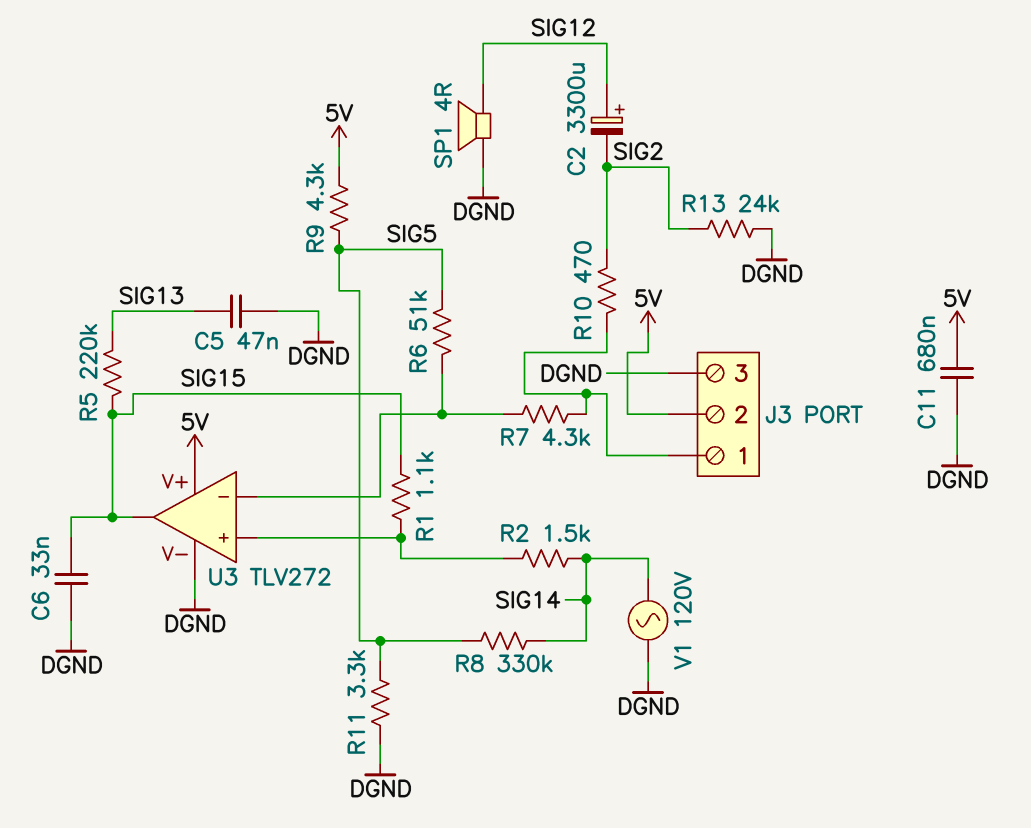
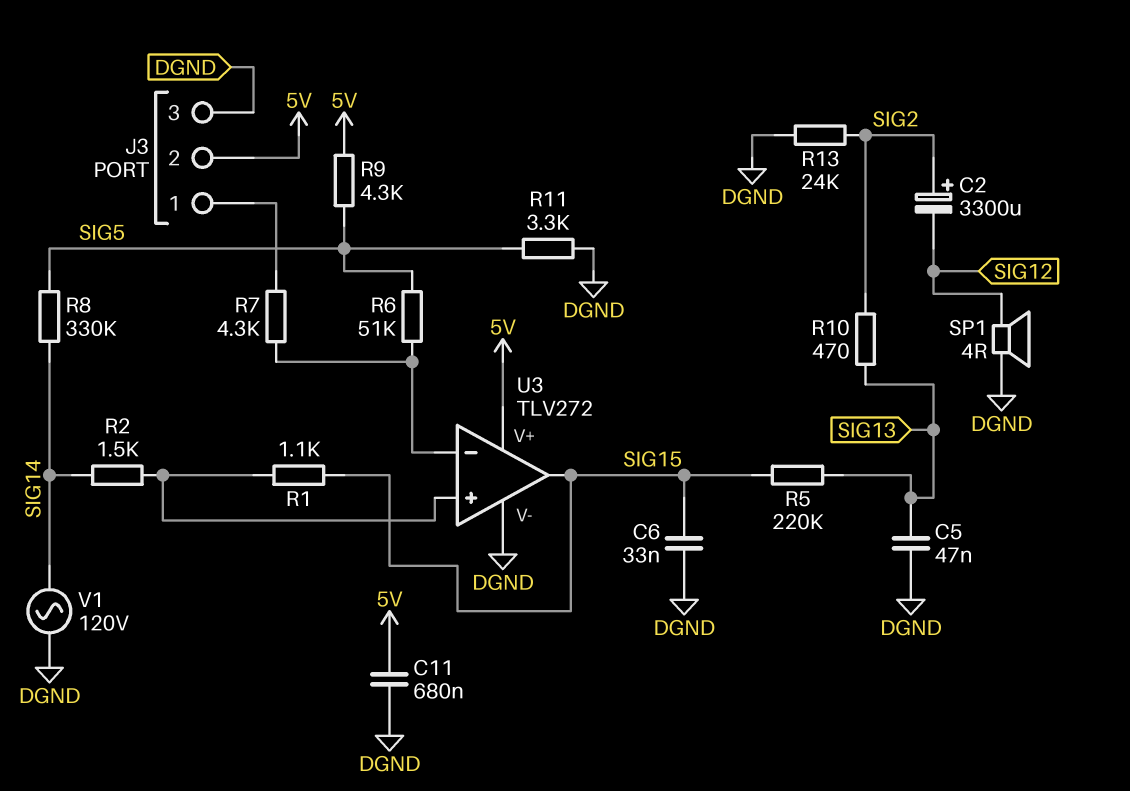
C2: 3300uF (plus SIG12, minus SIG2) -> 3300uF (plus SIG2, minus SIG12)
R10: 470 (J3/1, SIG2) -> 470 (SIG2, SIG13)

